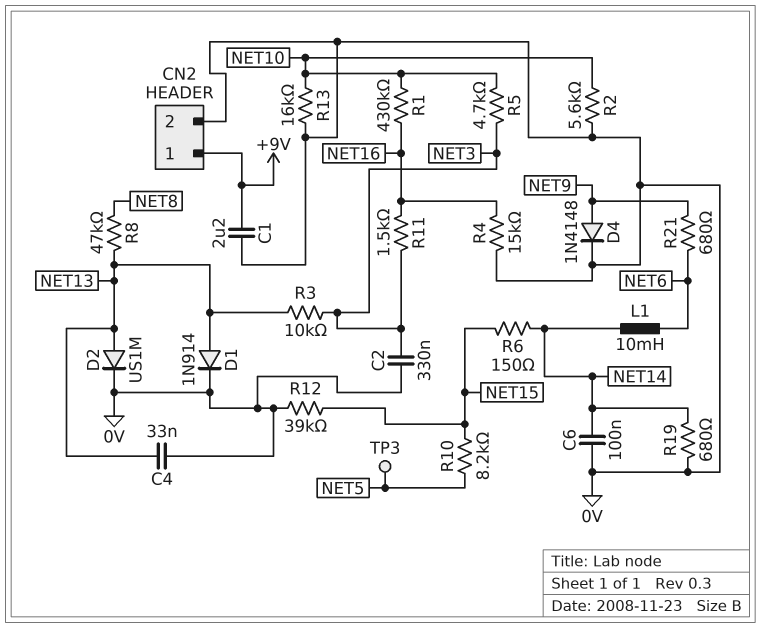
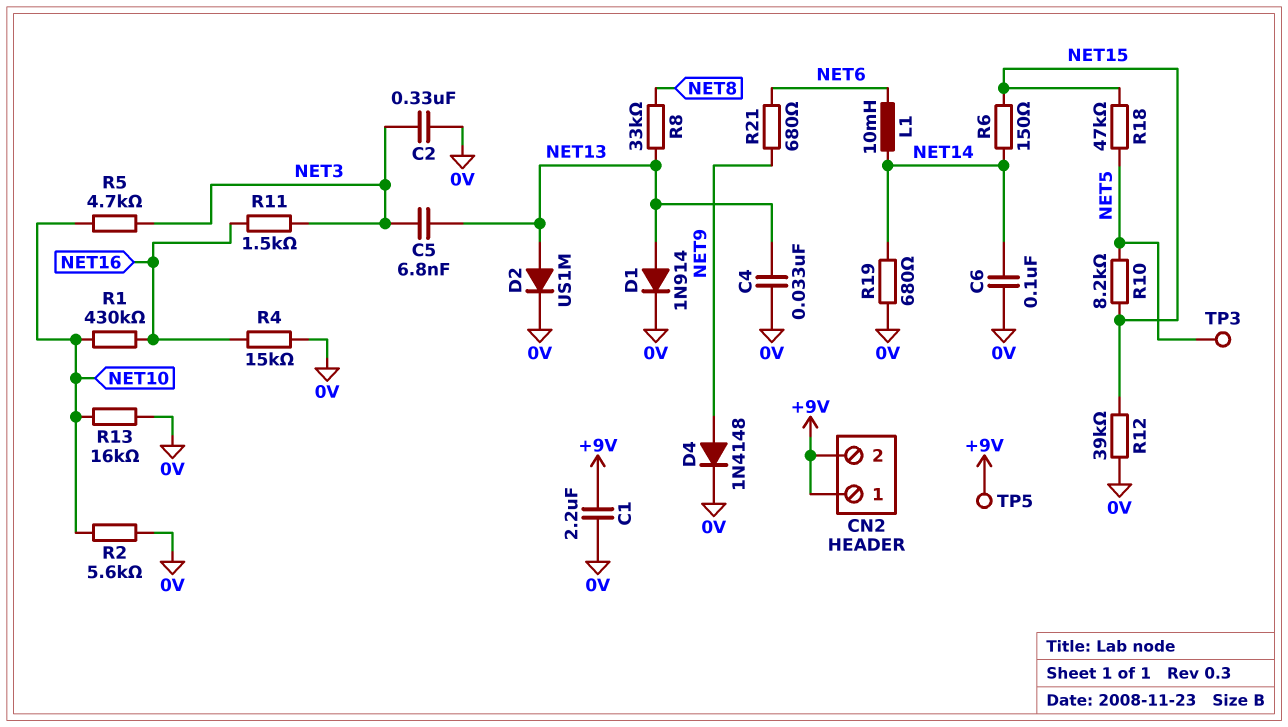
C5: none -> 6.8nF (NET3, NET13)
CN2 pin 2: 0V -> +9V
R3: 10k (NET3, NET13) -> none
R8: 47k (NET8, NET13) -> 33k (NET8, NET13)
R18: none -> 47k (NET5, NET15)
TP5: none -> test point (+9V)

